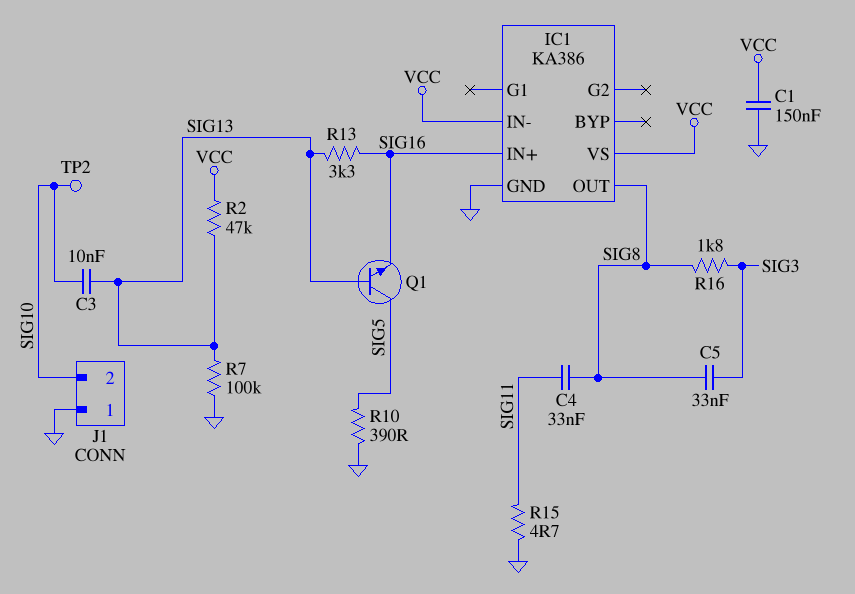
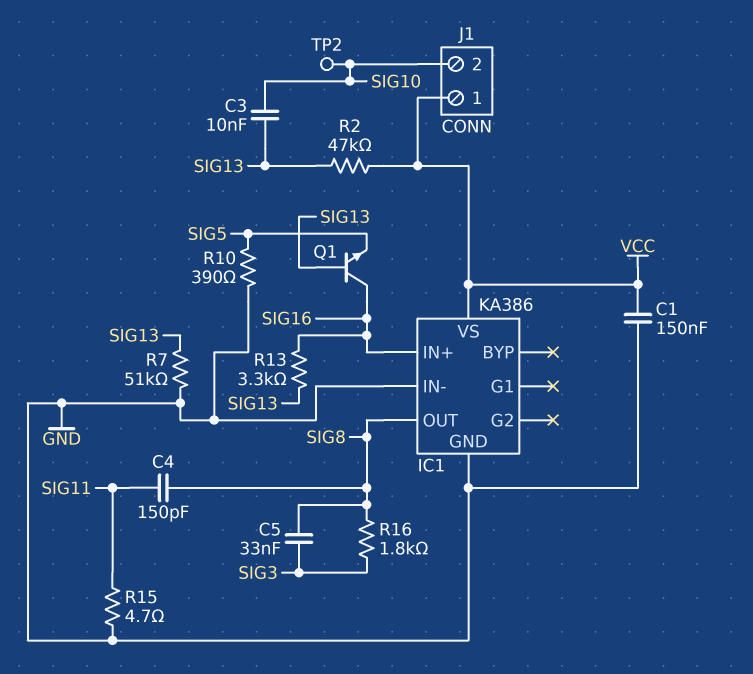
C4: 33nF (SIG8, SIG11) -> 150pF (SIG8, SIG11)
IC1 pin IN-: VCC -> GND
J1 pin 1: GND -> VCC
Q1: NPN (B SIG13, C SIG5, E SIG16) -> NPN (B SIG13, C SIG16, E SIG5)
R7: 100k (GND, SIG13) -> 51k (GND, SIG13)

